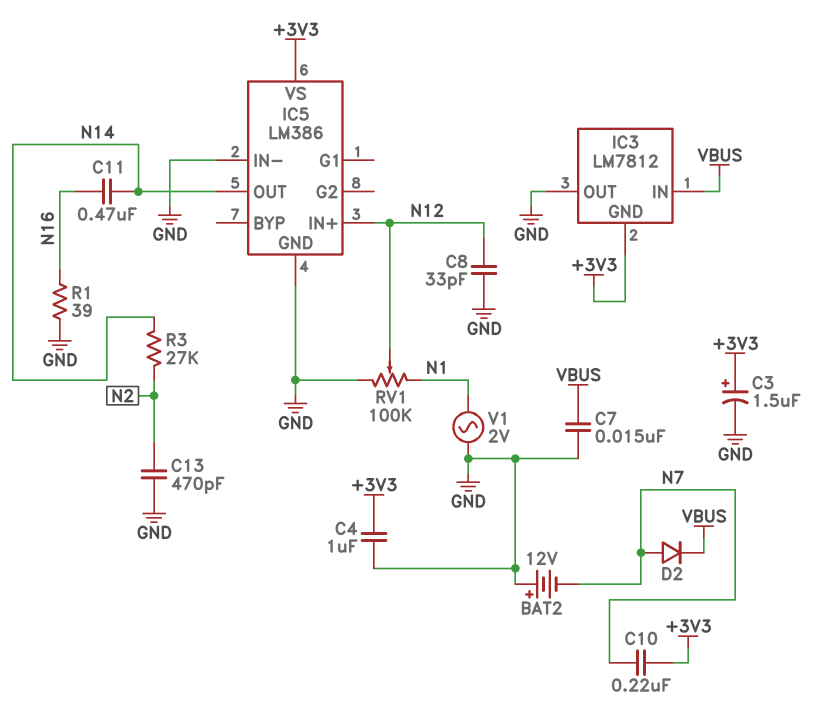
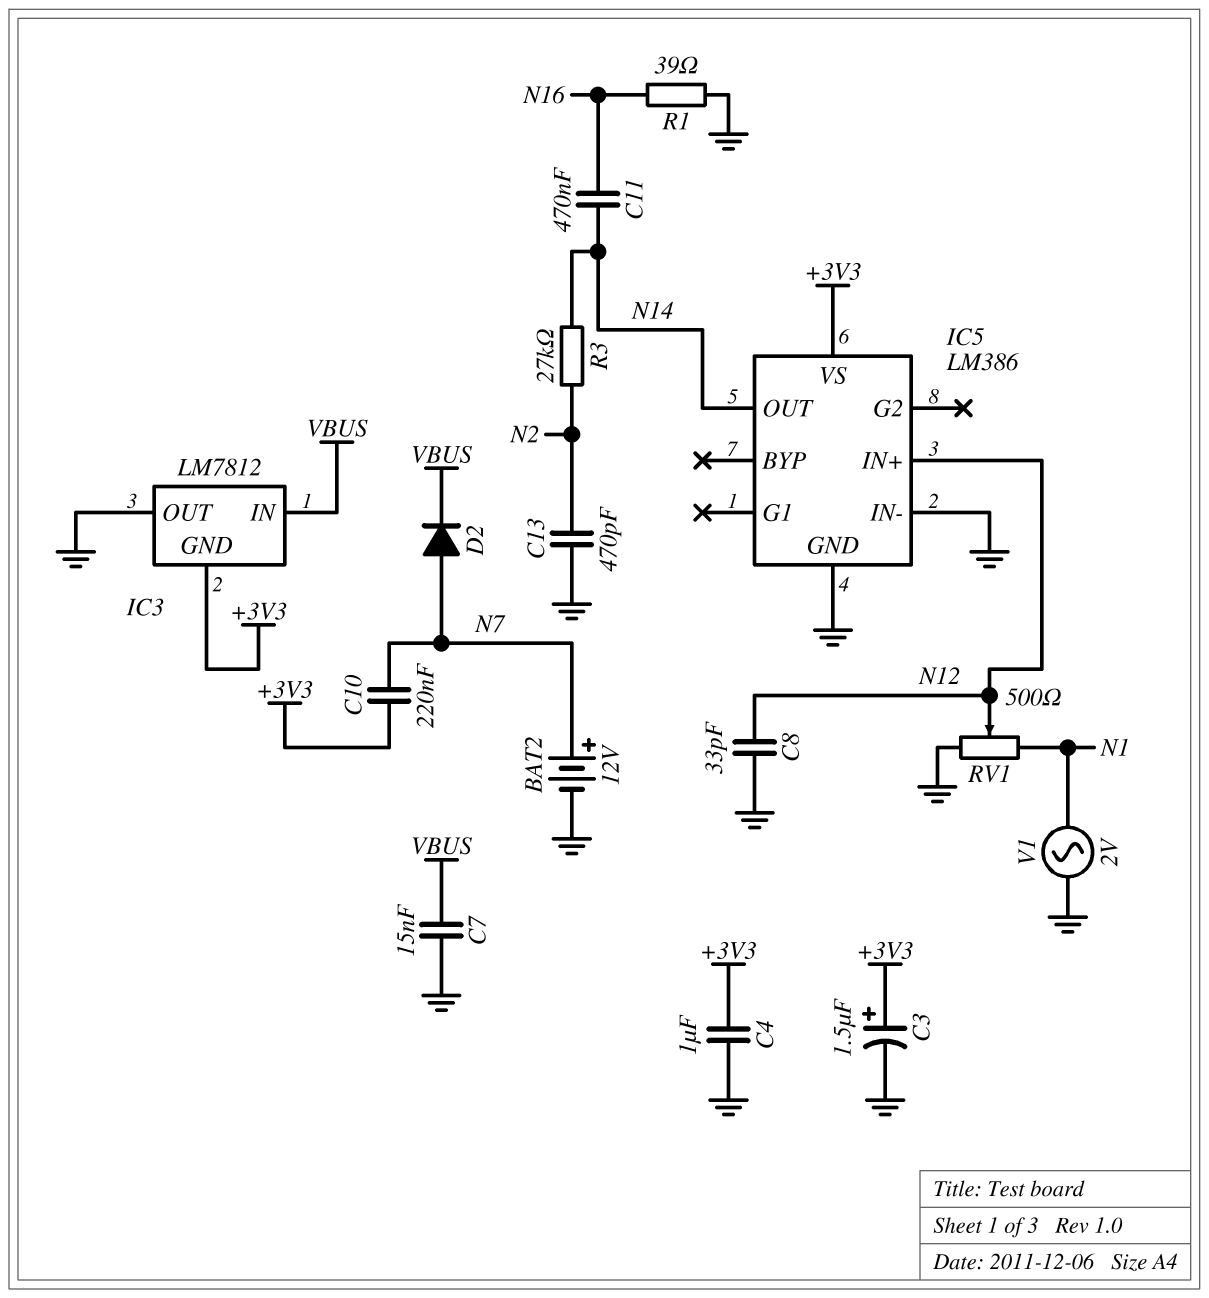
BAT2: 12V (plus GND, minus N7) -> 12V (plus N7, minus GND)
RV1: 100k (GND, N1, wiper N12) -> 500 (GND, N1, wiper N12)

